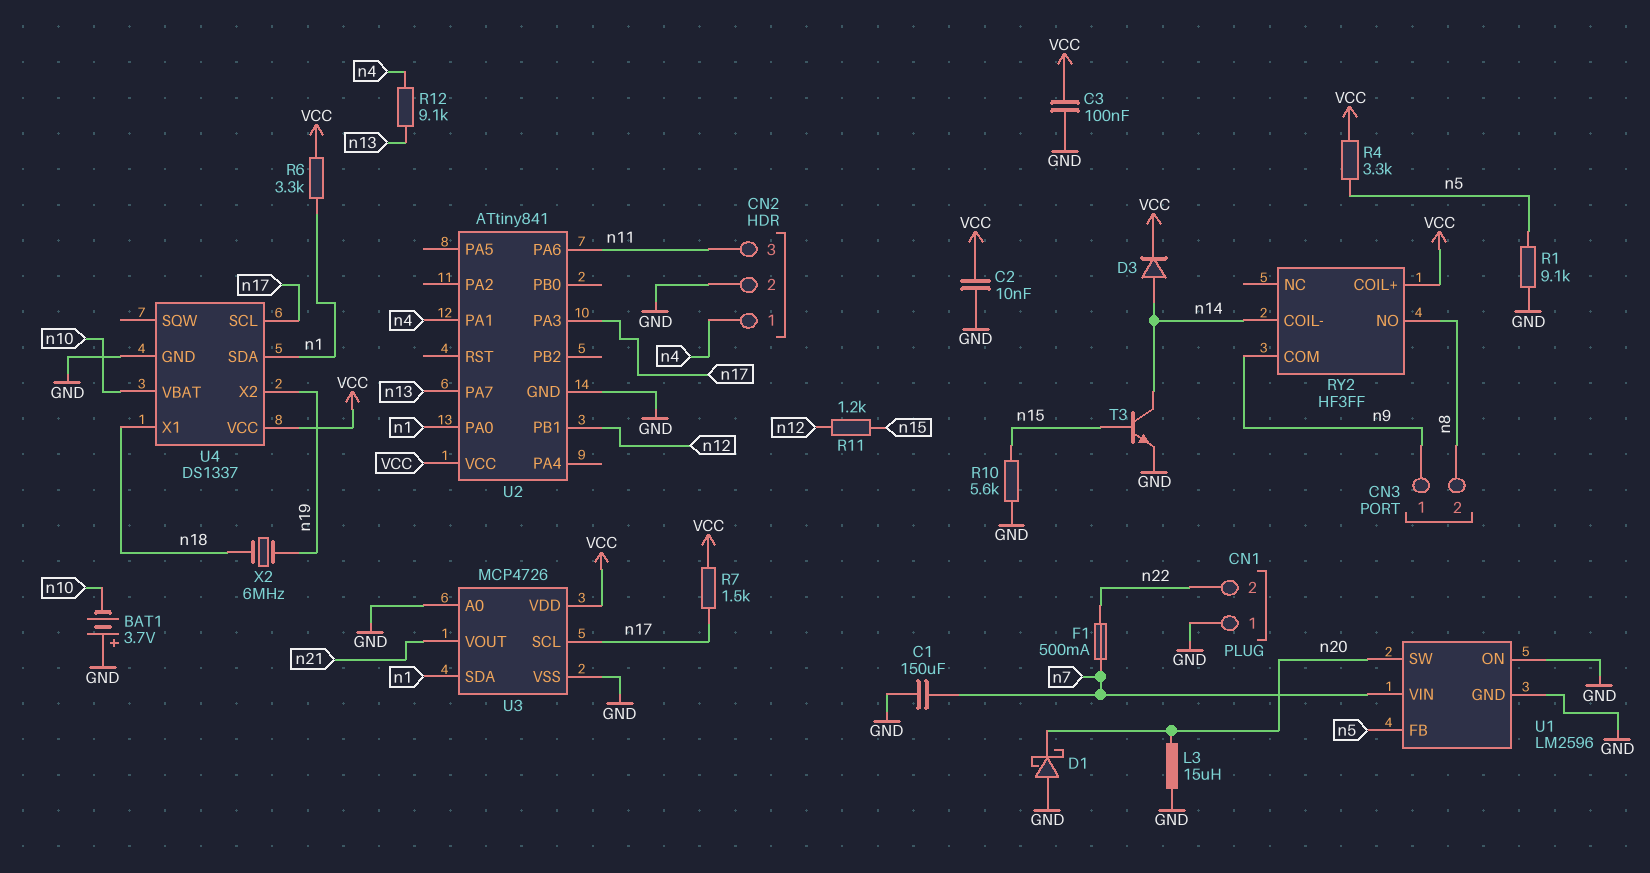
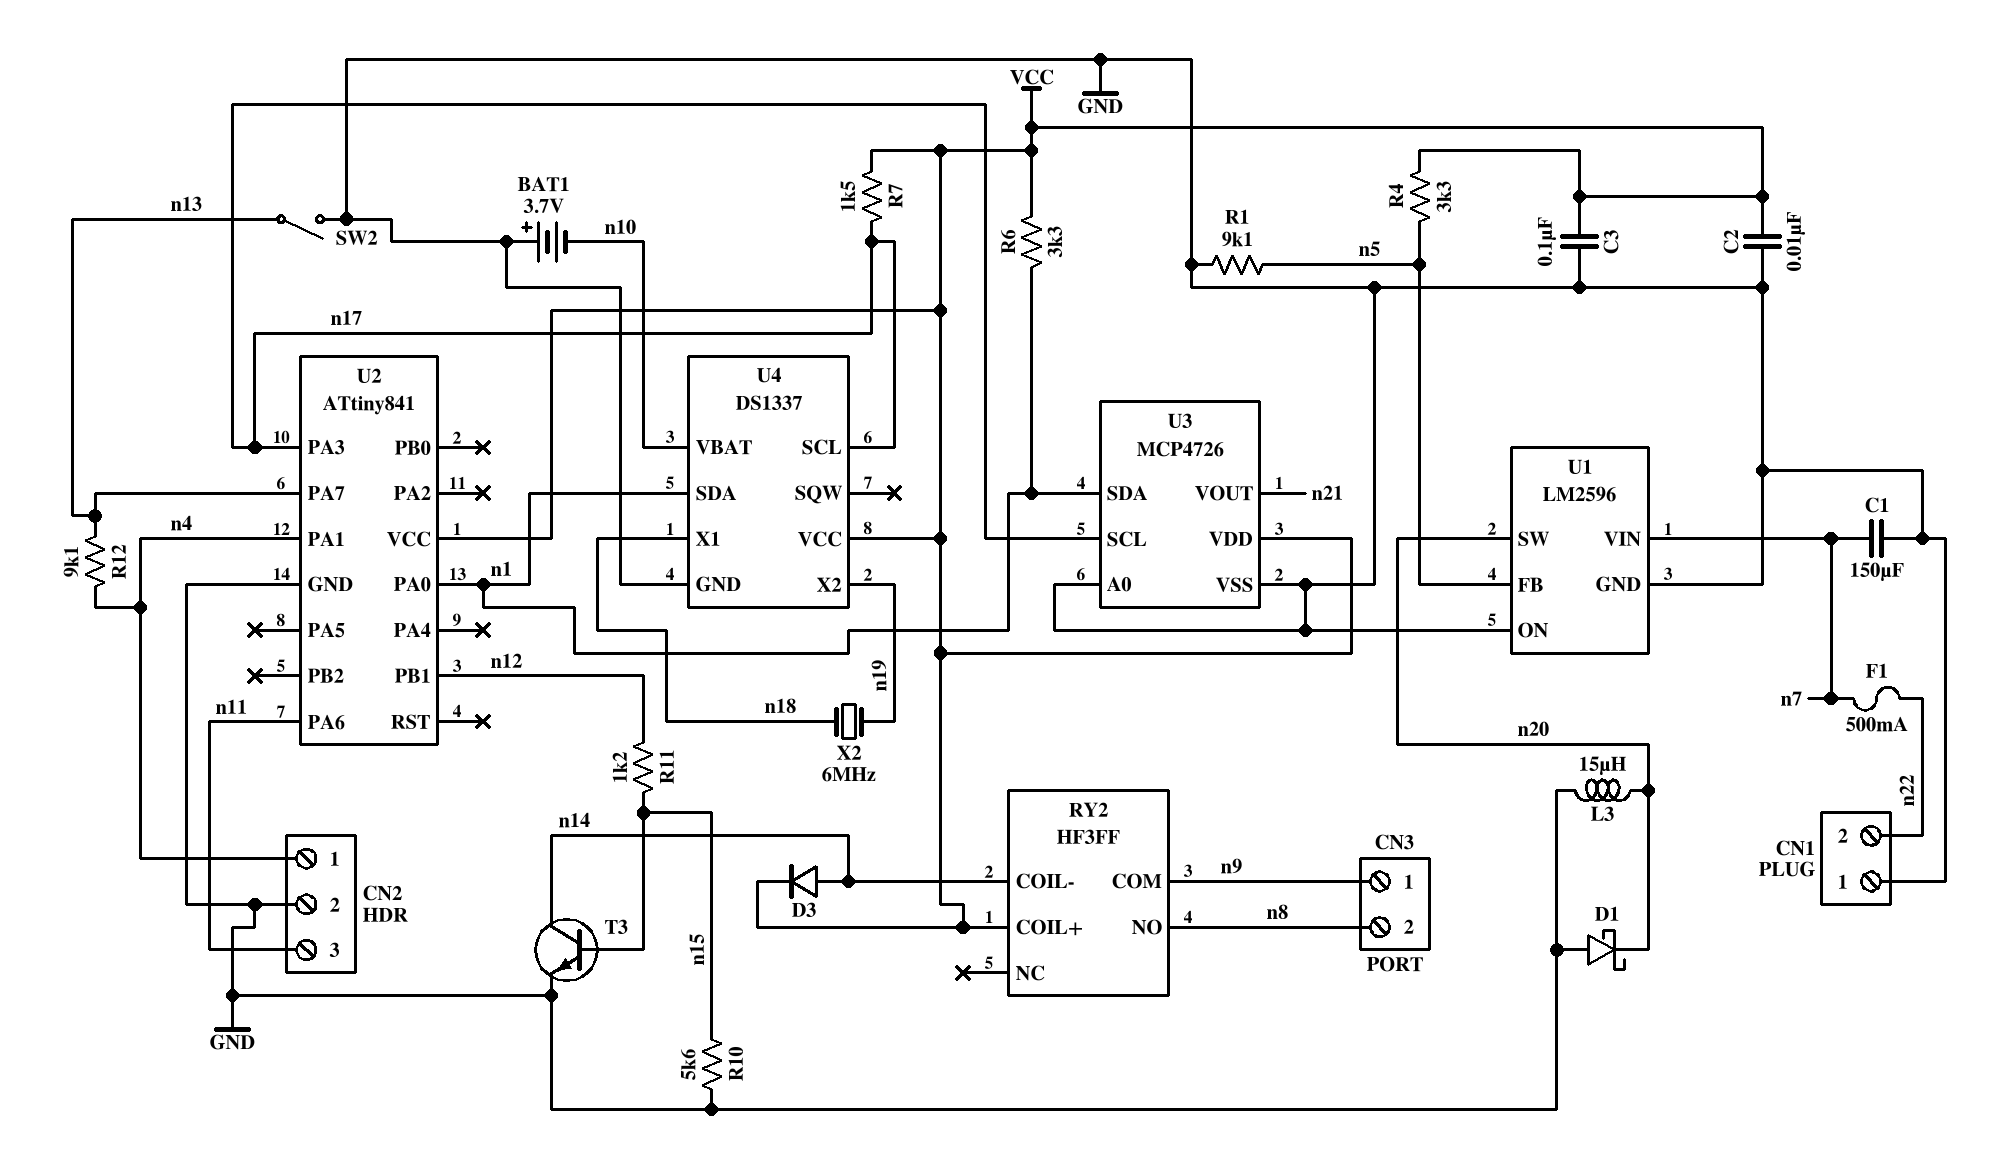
SW2: none -> switch (GND, n13)

